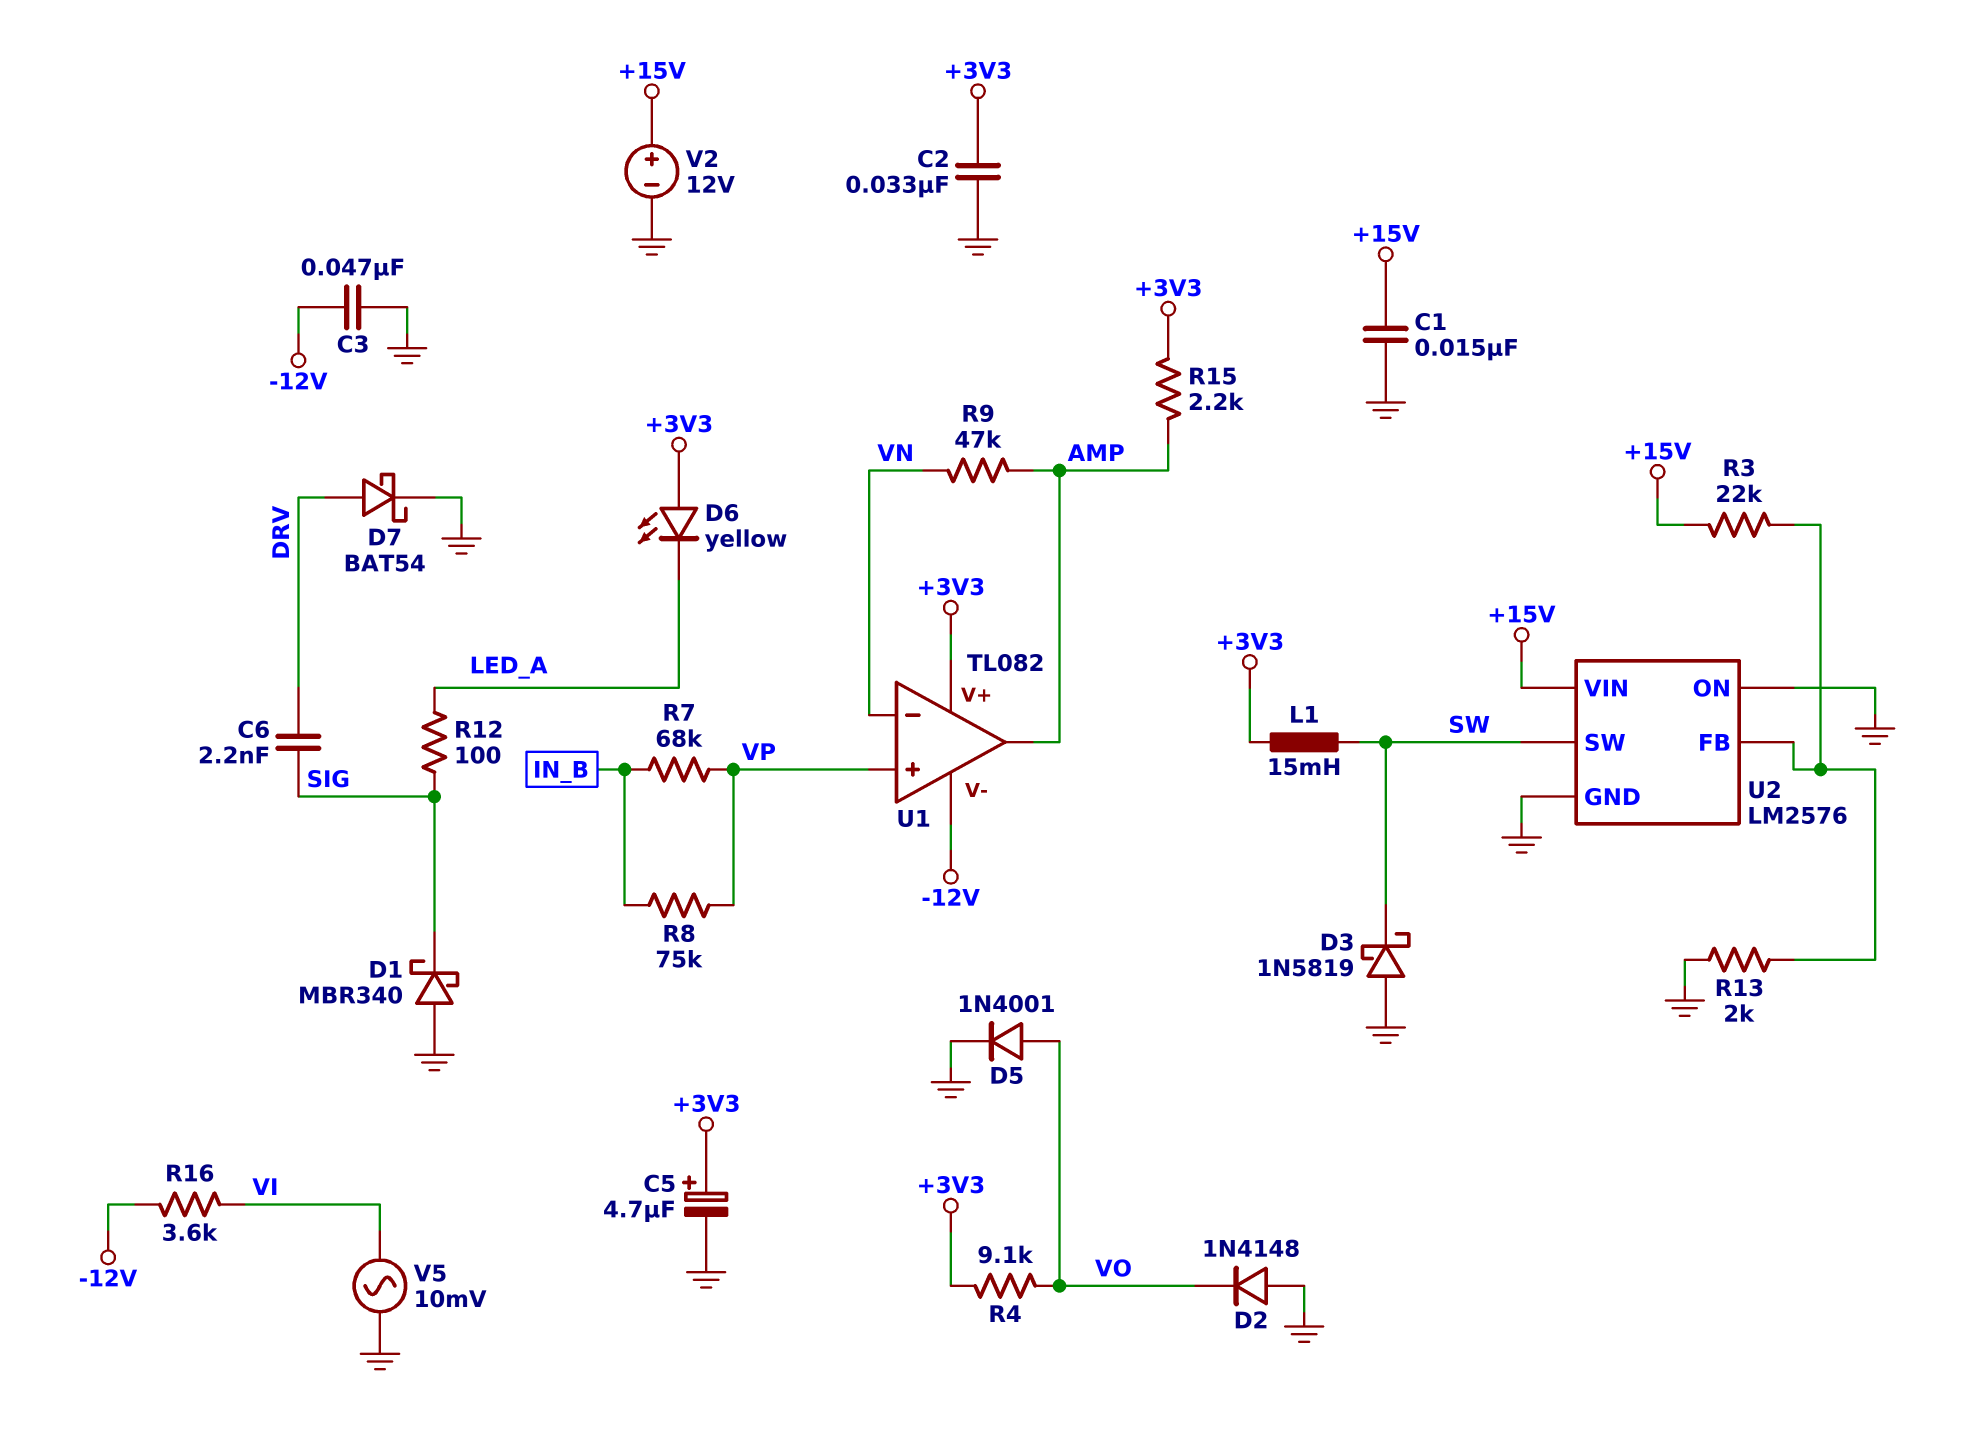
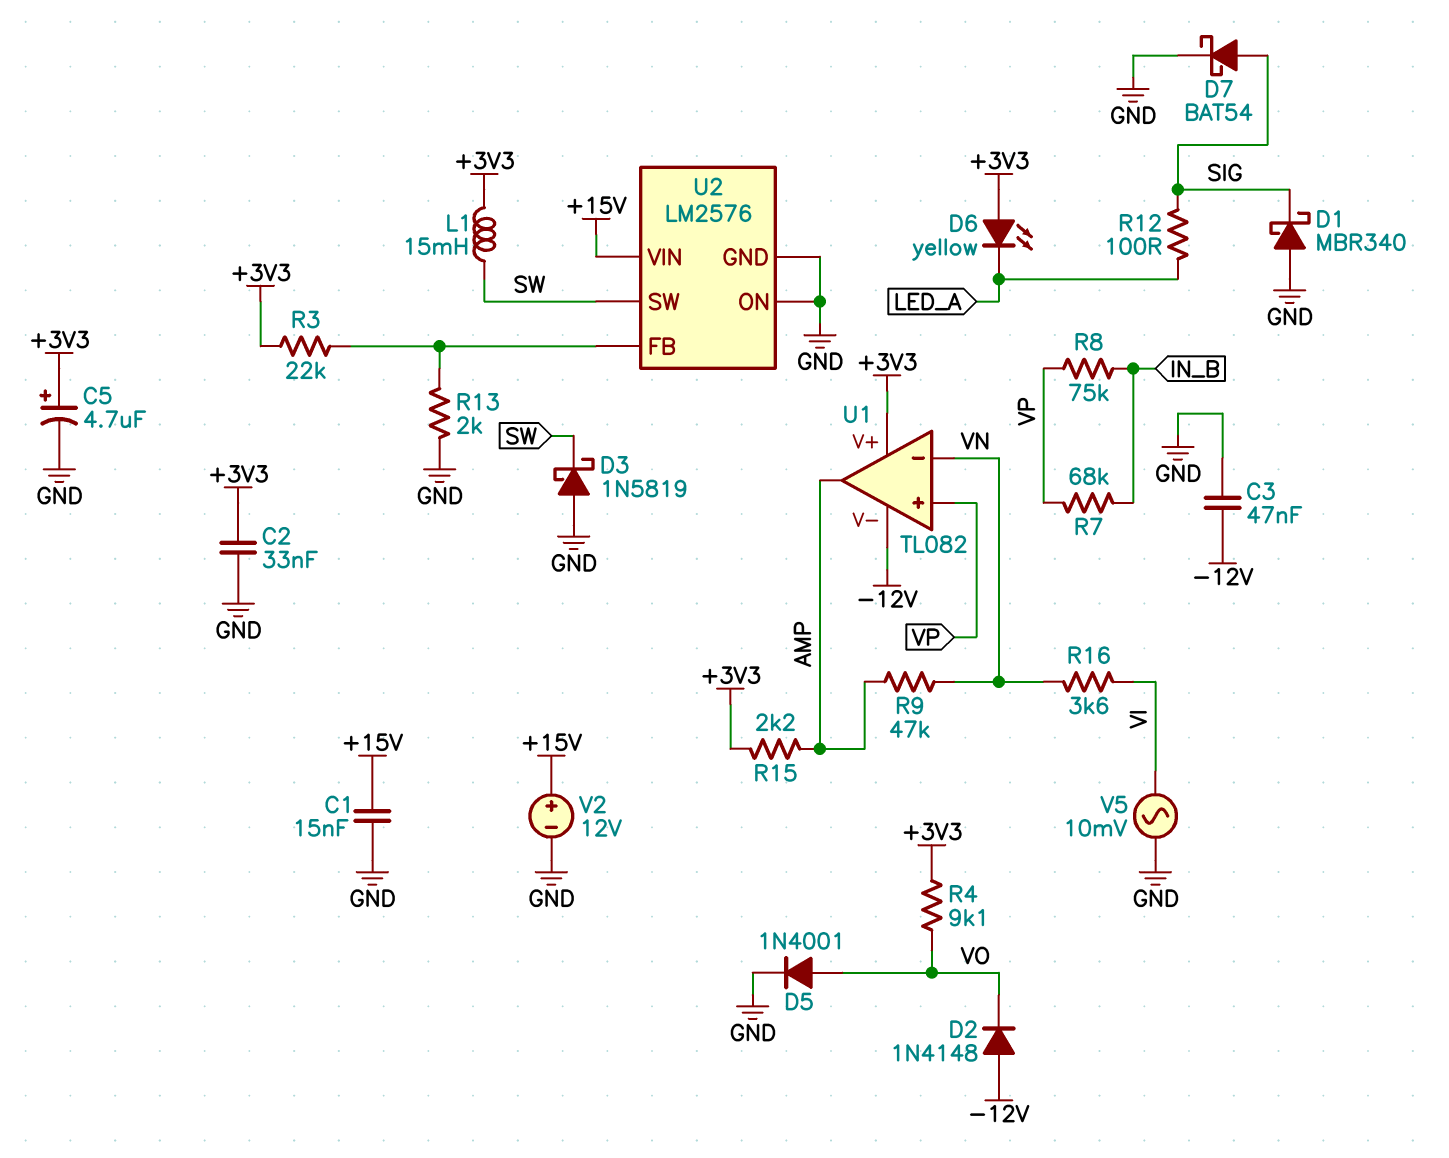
C6: 2.2nF (DRV, SIG) -> none
D2: diode 1N4148 (A GND, K VO) -> diode 1N4148 (A -12V, K VO)
D7: schottky BAT54 (A DRV, K GND) -> schottky BAT54 (A SIG, K GND)
R3: 22k (+15V, U2/FB) -> 22k (+3V3, U2/FB)
R16: 3.6k (-12V, VI) -> 3.6k (VI, VN)

